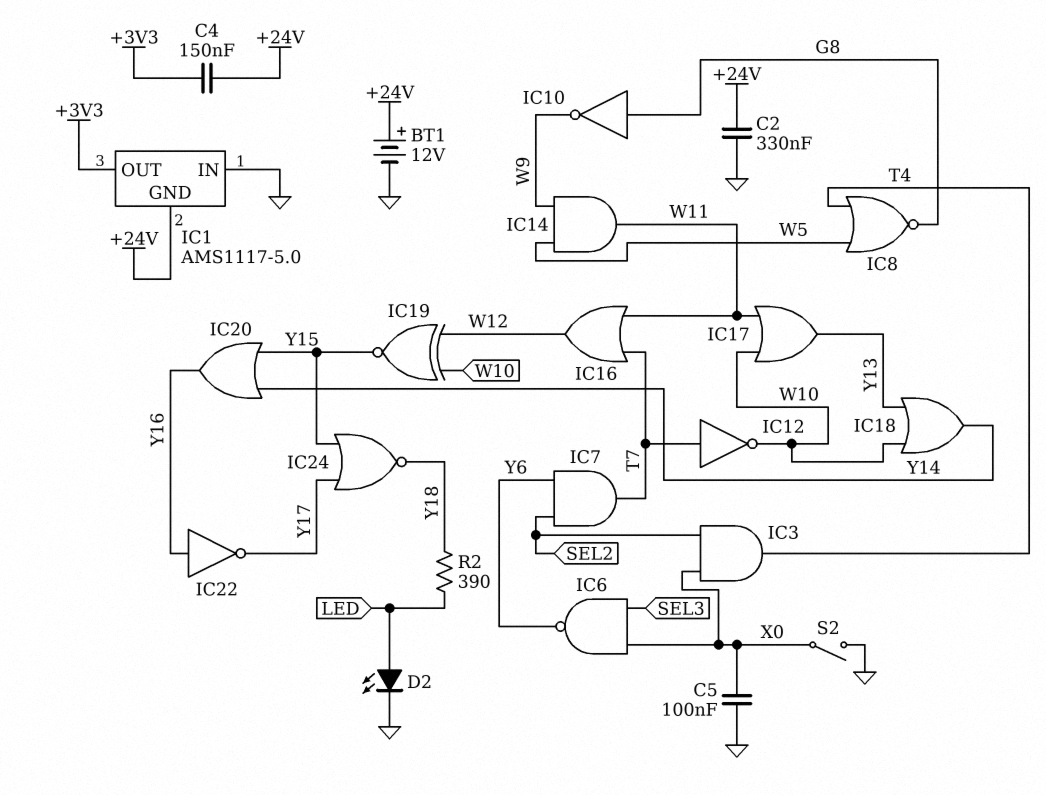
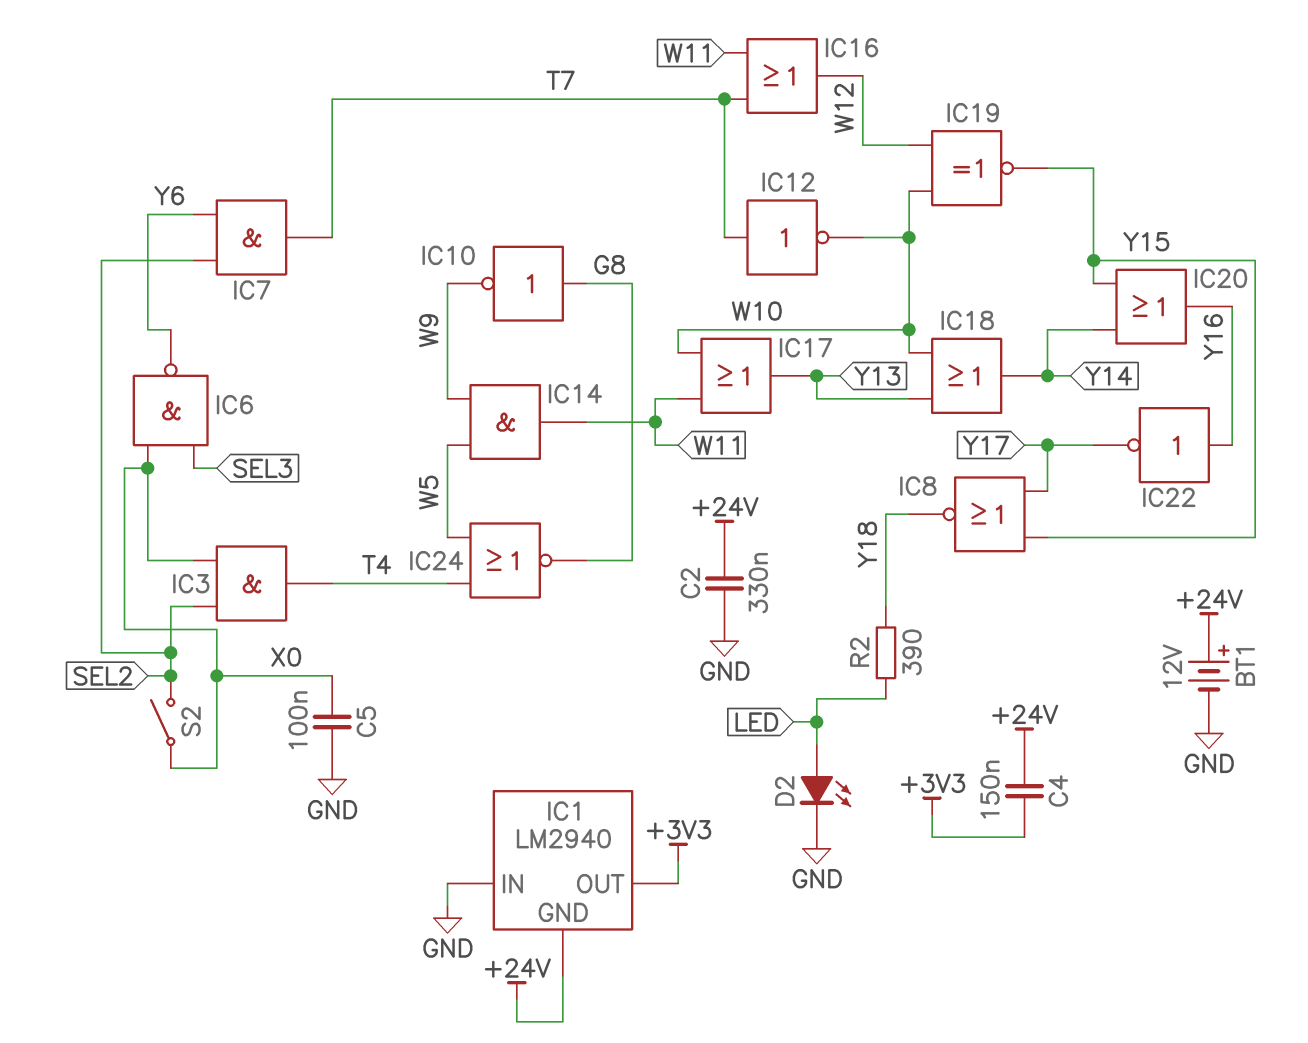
IC1: AMS1117-5.0 -> LM2940
IC8: NOR (in T4, in W5, out G8) -> NOR (in Y15, in Y17, out Y18)
IC24: NOR (in Y15, in Y17, out Y18) -> NOR (in T4, in W5, out G8)
S2: switch (GND, X0) -> switch (SEL2, X0)

